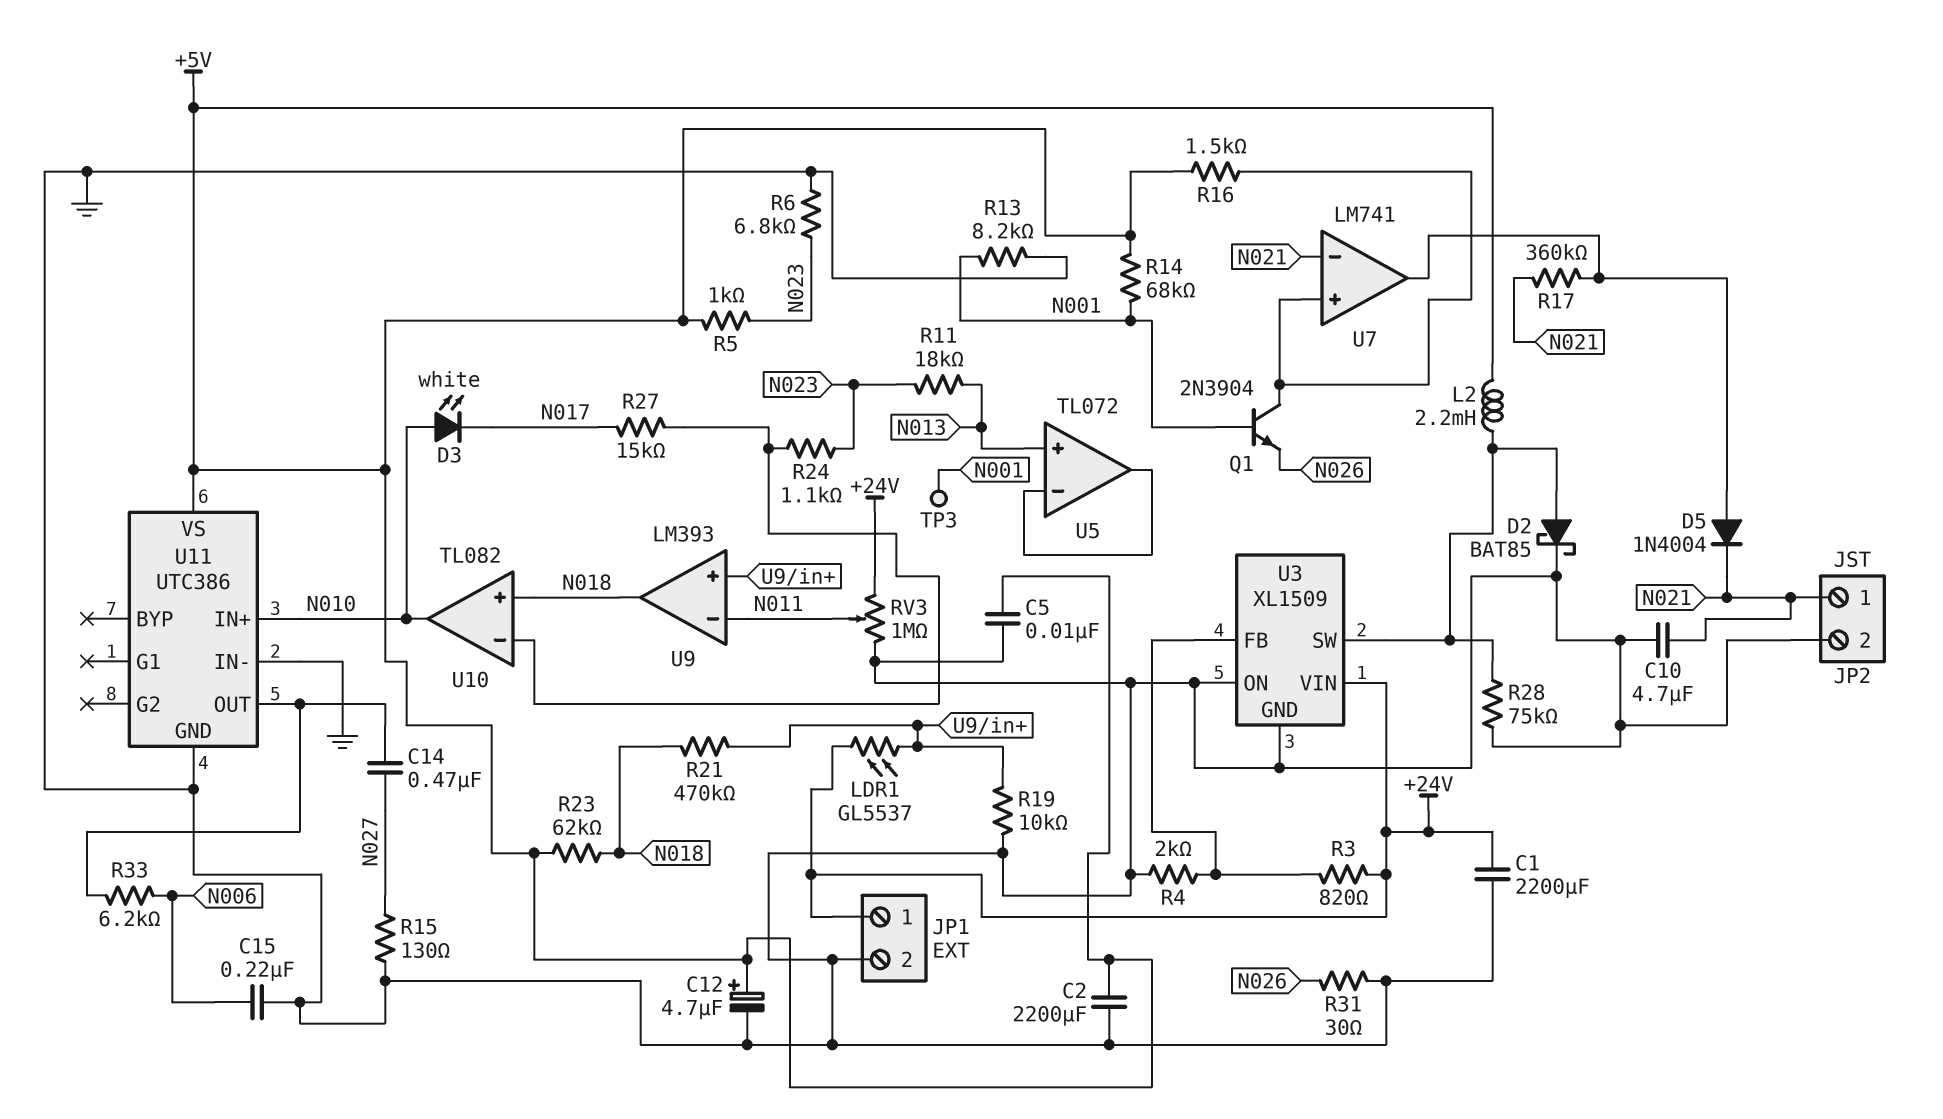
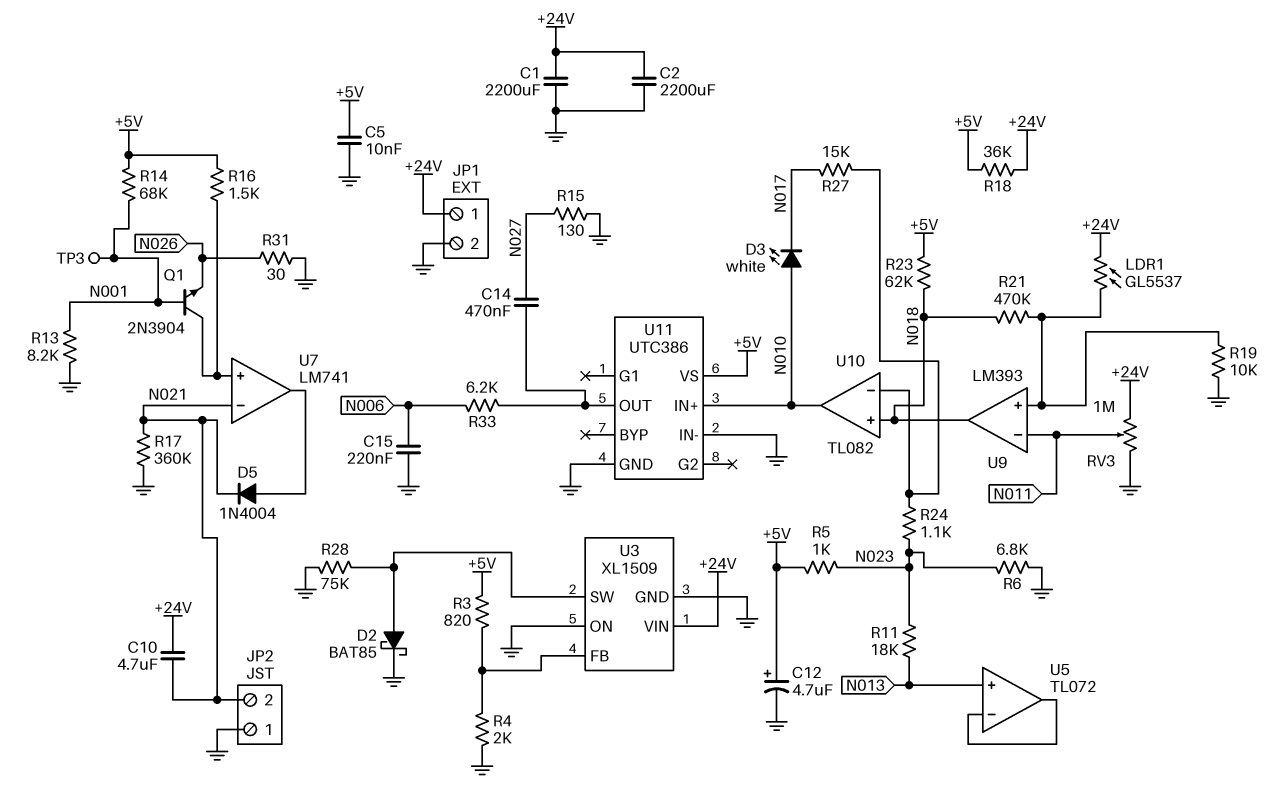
C2: 2200uF (+5V, GND) -> 2200uF (+24V, GND)
C10: 4.7uF (GND, N021) -> 4.7uF (+24V, N021)
JP2 pin 1: N021 -> GND
JP2 pin 2: GND -> N021
L2: 2.2mH (+5V, U3/SW) -> none
R3: 820 (+24V, U3/FB) -> 820 (+5V, U3/FB)
R17: 360k (N021, U7/out) -> 360k (GND, N021)
R18: none -> 36k (+5V, +24V)

